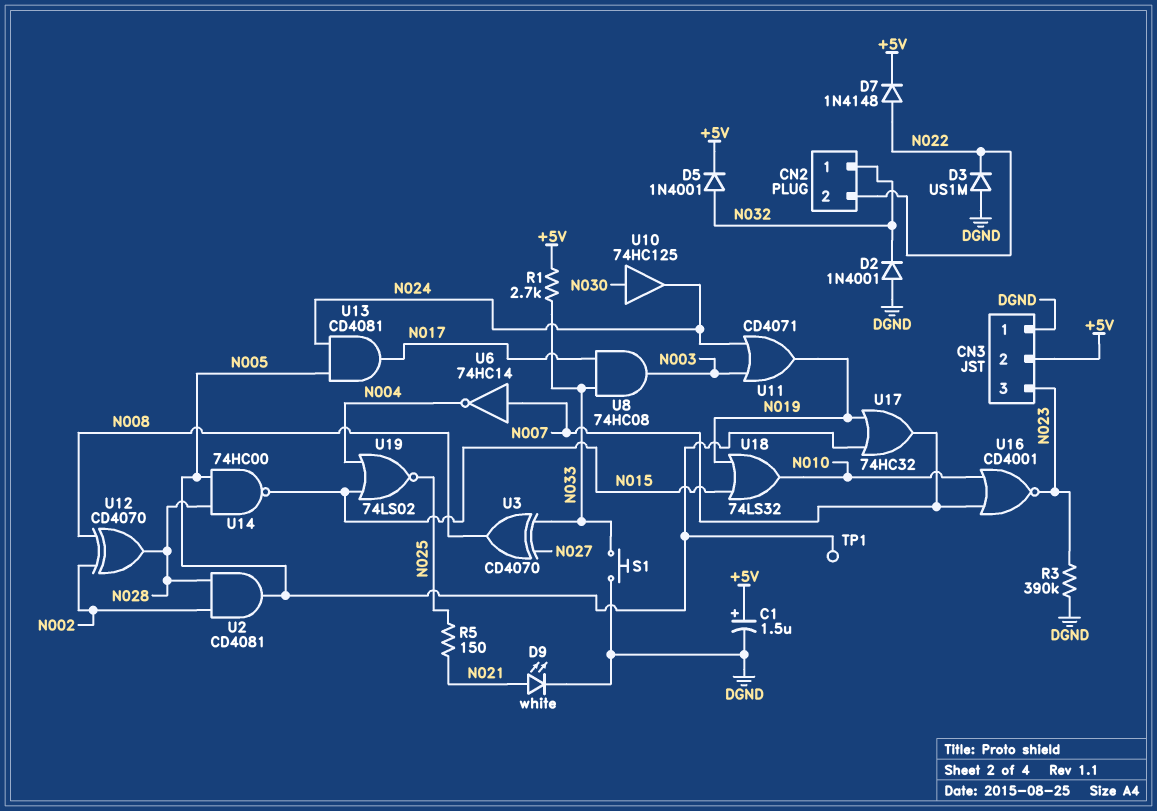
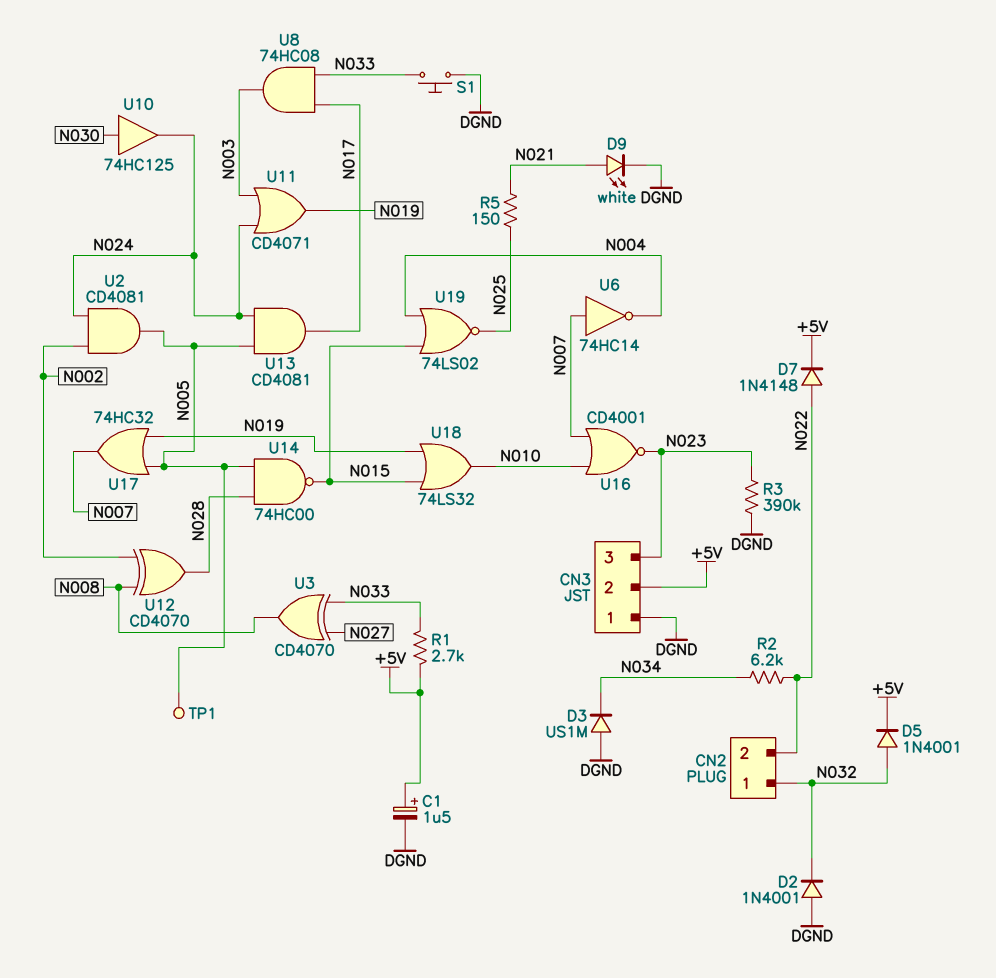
D3: diode US1M (A DGND, K N022) -> diode US1M (A DGND, K N034)
R2: none -> 6.2k (N022, N034)
U2: AND CD4081 (in N002, in N028, out N005) -> AND CD4081 (in N002, in N024, out N005)

